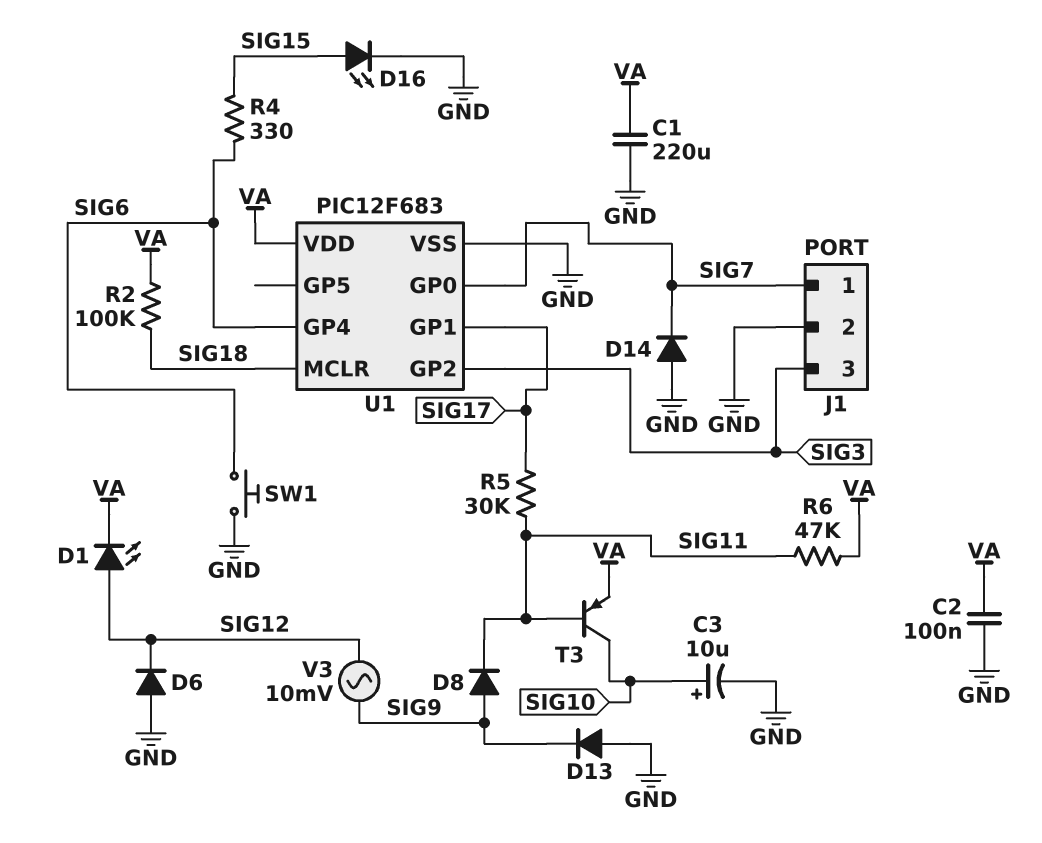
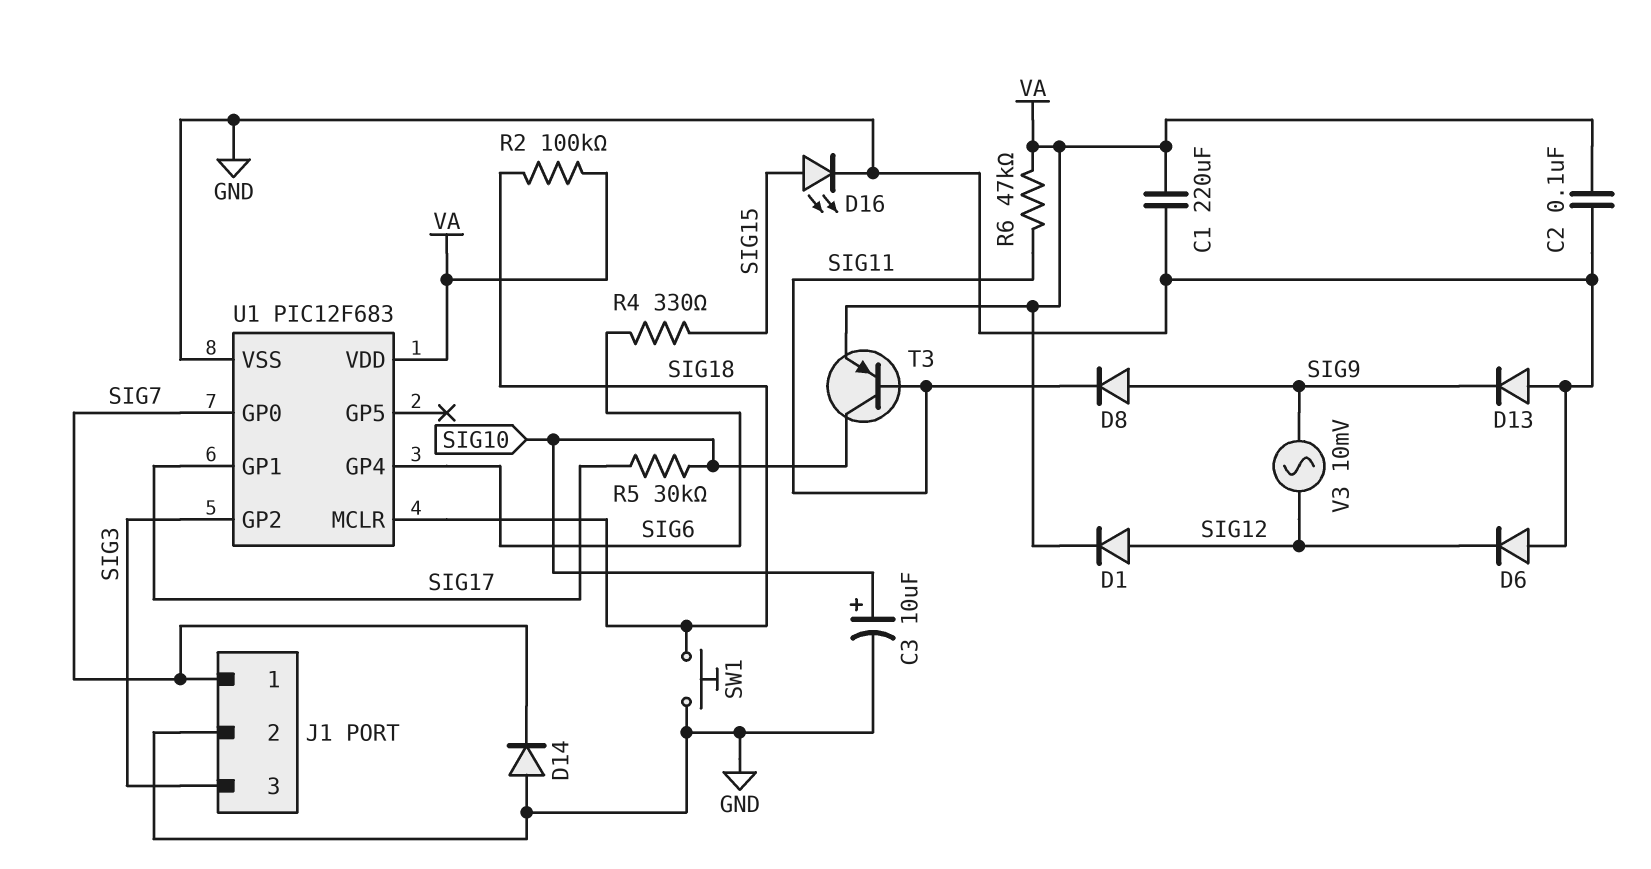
D1: LED (A SIG12, K VA) -> diode (A SIG12, K VA)
R5: 30k (SIG11, SIG17) -> 30k (SIG10, SIG17)
SW1: button (GND, SIG6) -> button (GND, SIG18)

